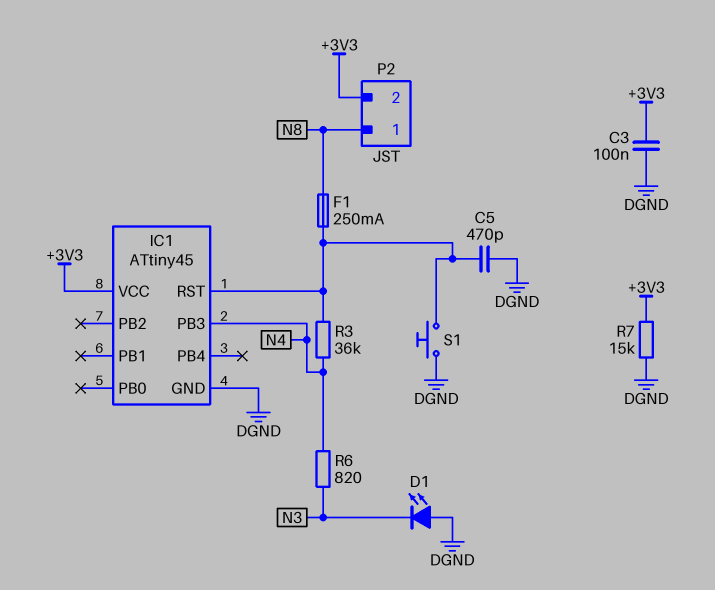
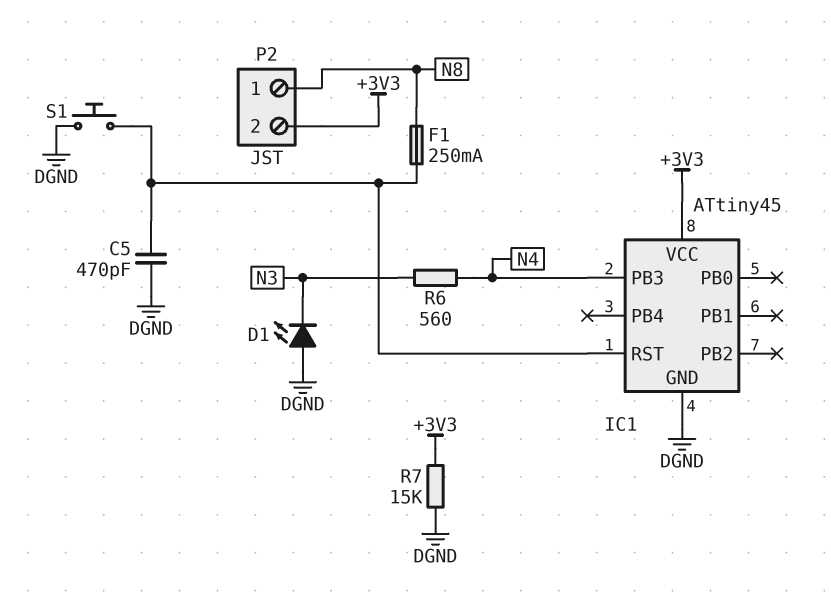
C3: 100nF (+3V3, DGND) -> none
R3: 36k (IC1/RST, N4) -> none
R6: 820 (N3, N4) -> 560 (N3, N4)

